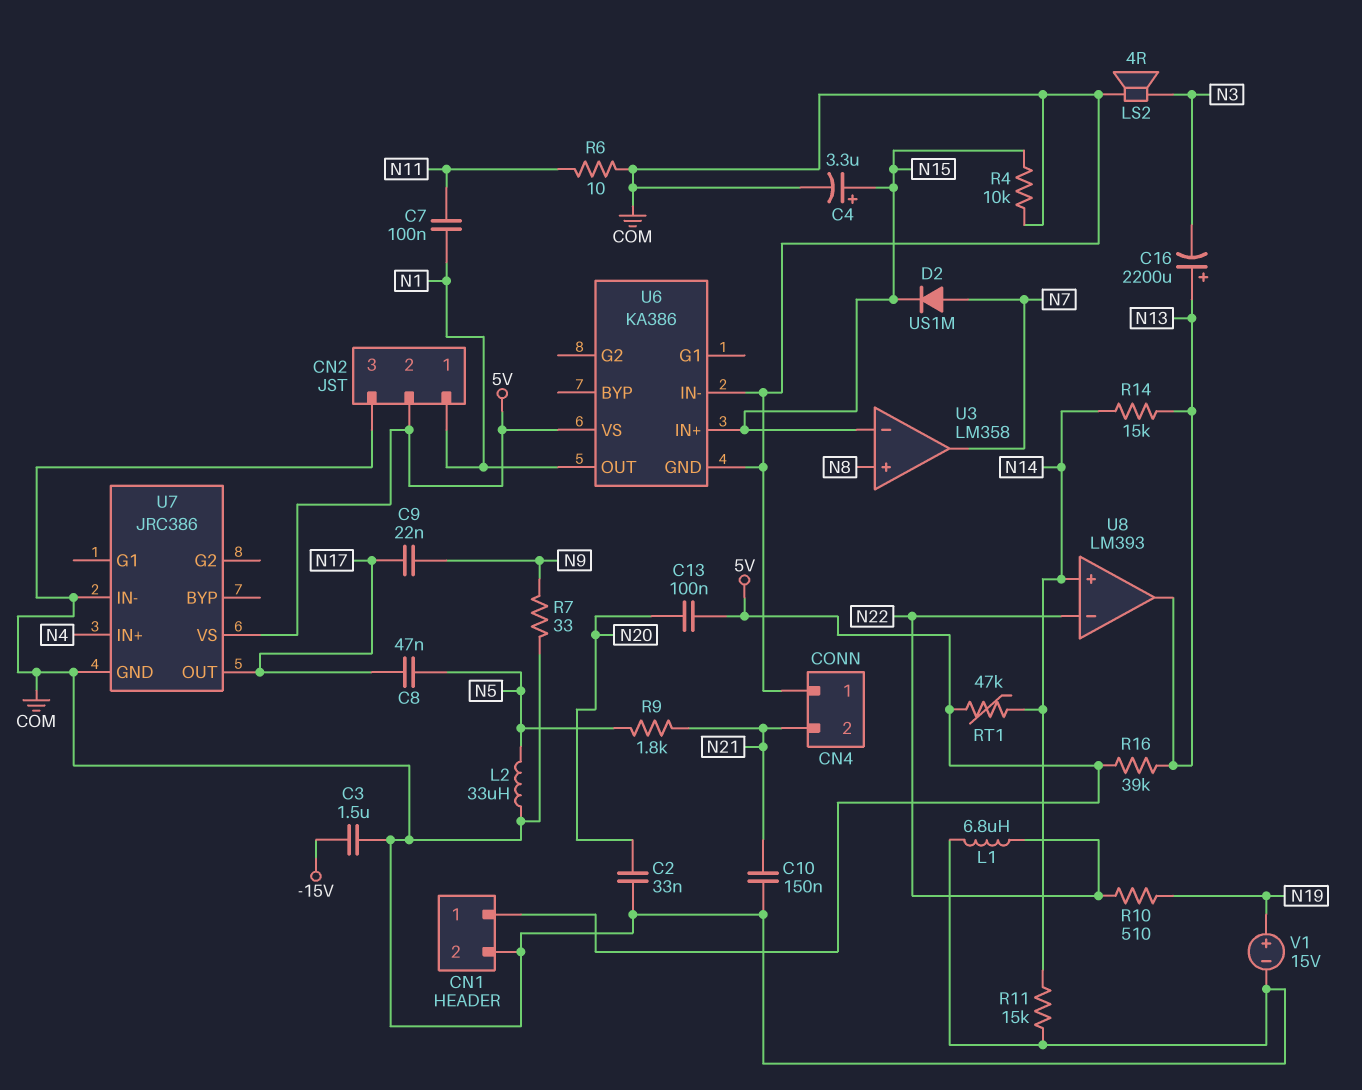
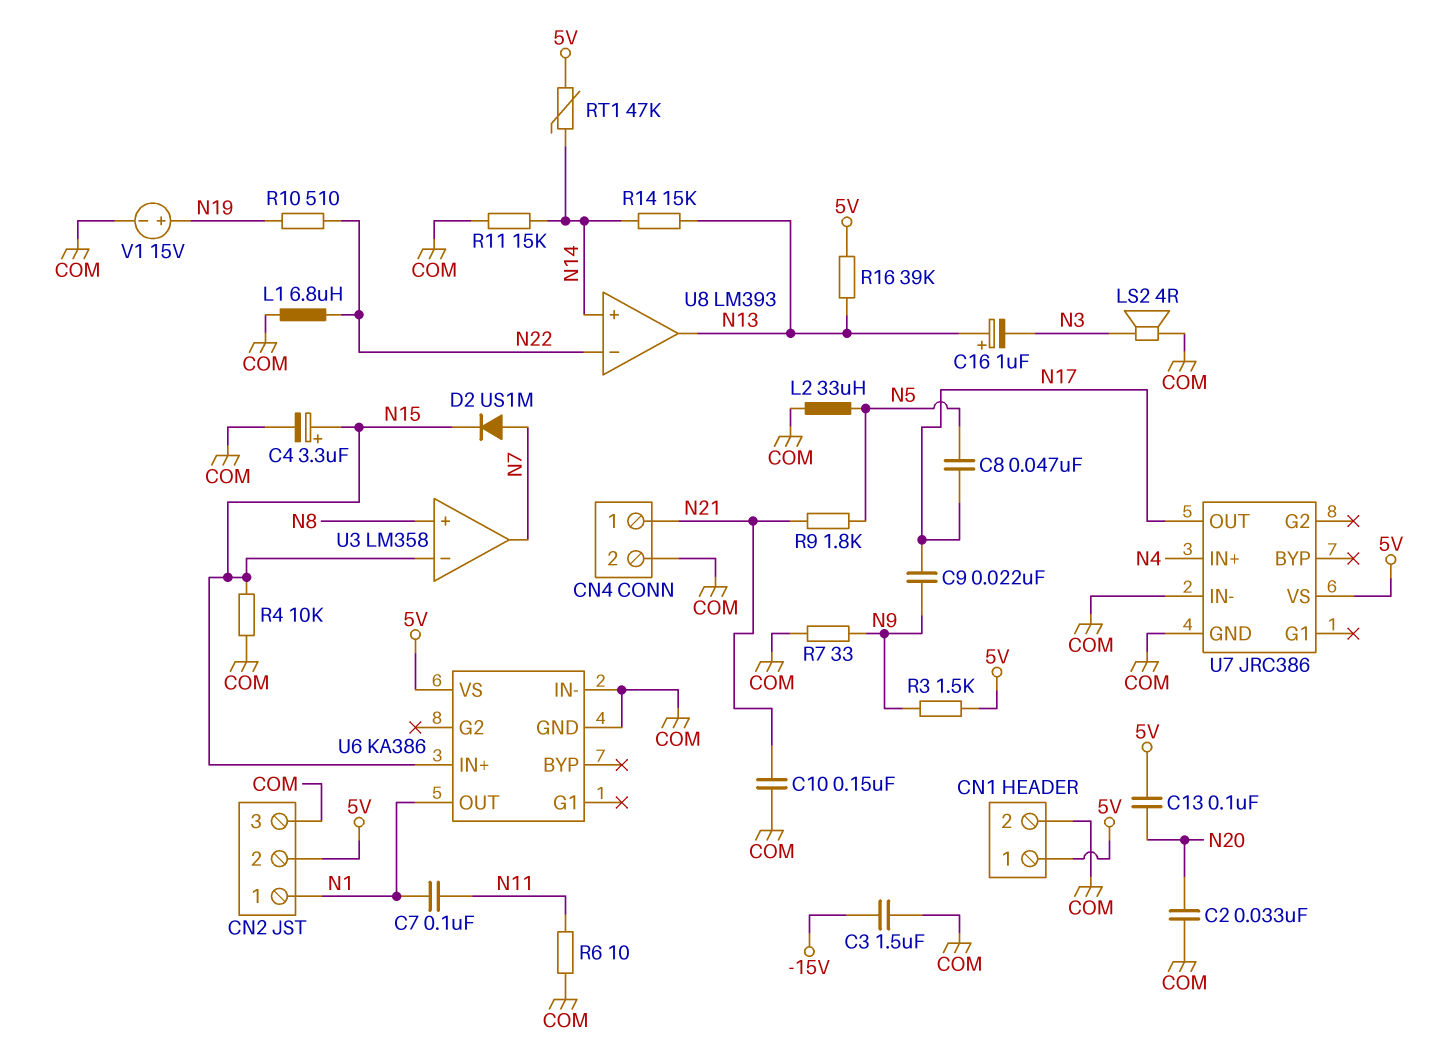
C16: 2200uF (plus N13, minus N3) -> 1uF (plus N13, minus N3)
CN4 pin 1: COM -> N21
CN4 pin 2: N21 -> COM
R3: none -> 1.5k (5V, N9)

